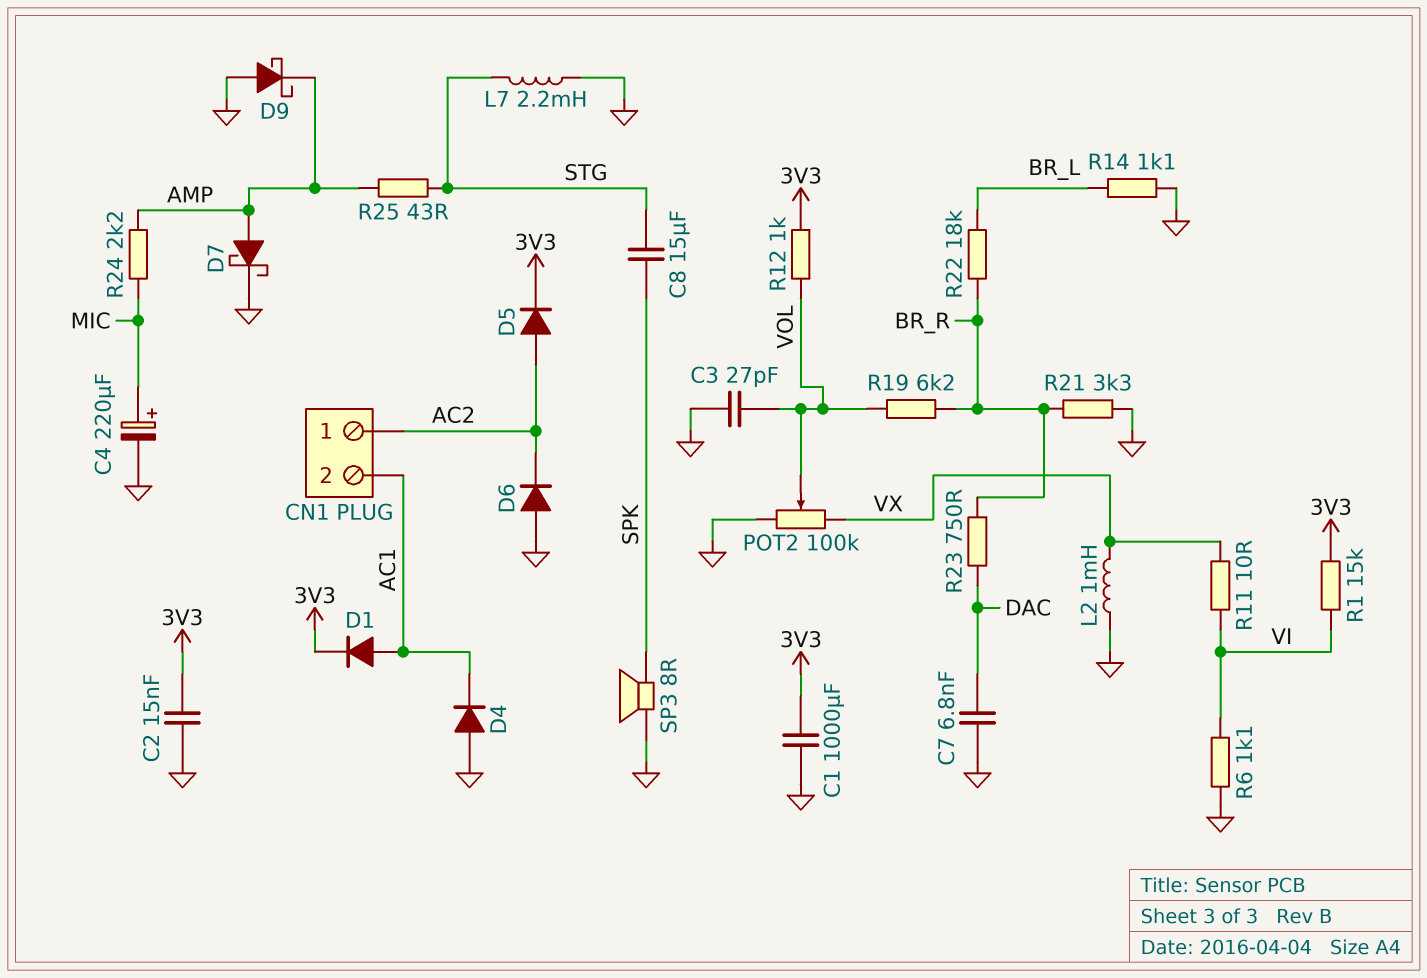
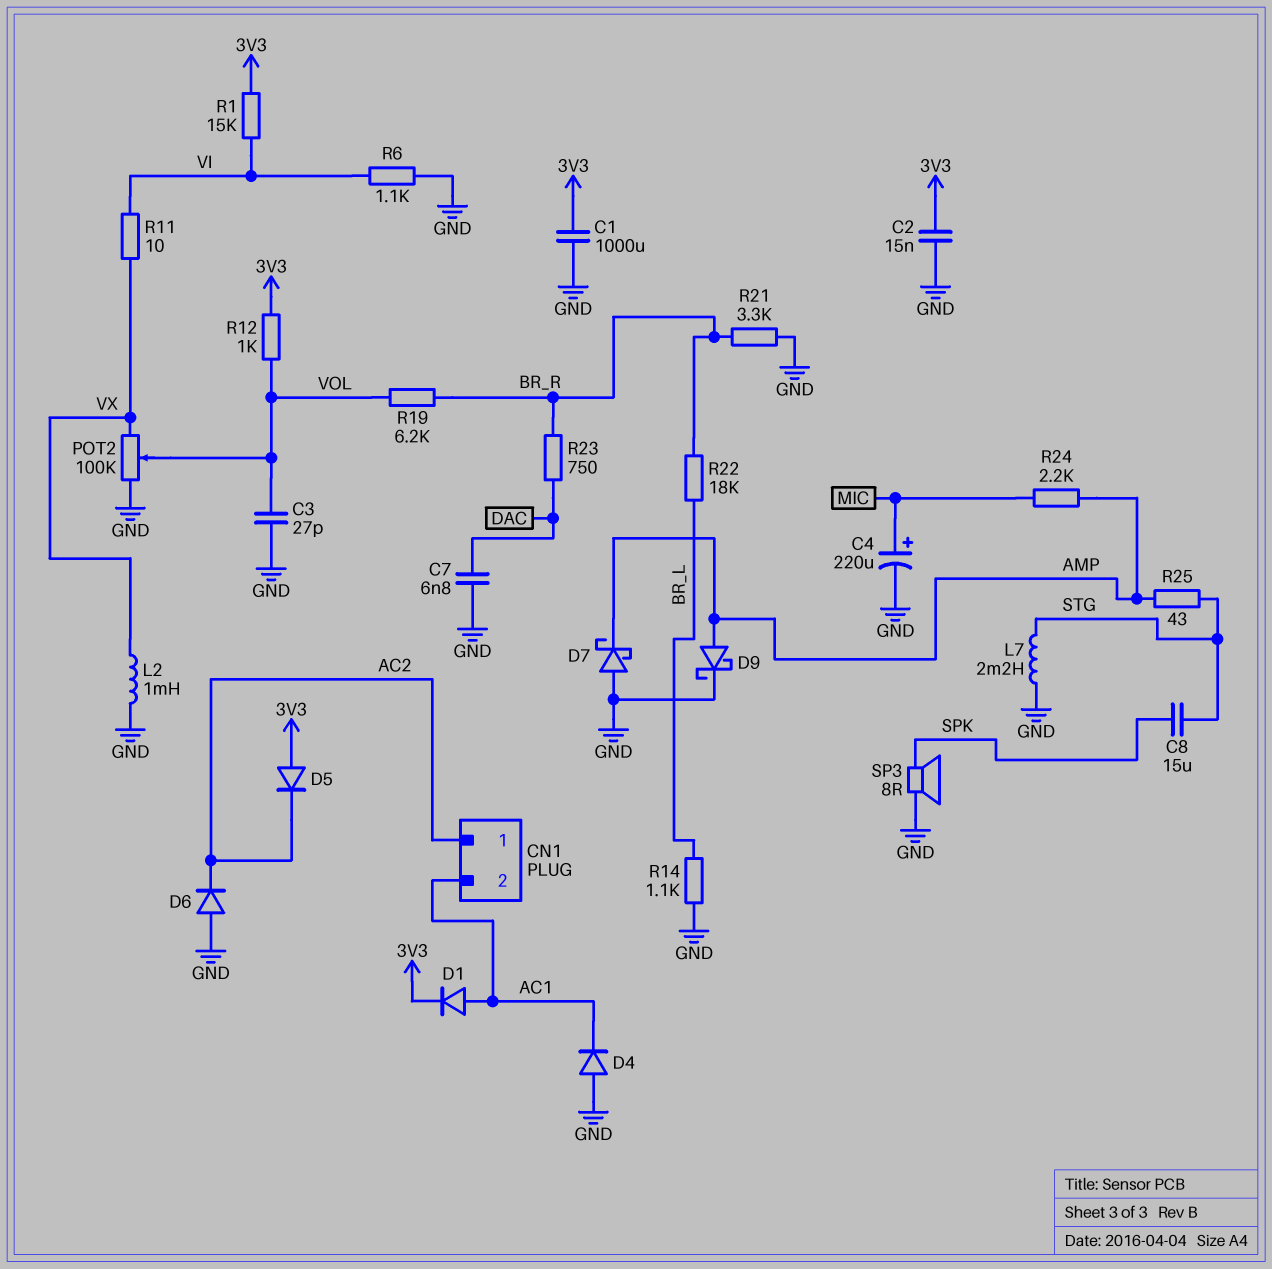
D5: diode (A AC2, K 3V3) -> diode (A 3V3, K AC2)
D7: schottky (A AMP, K GND) -> schottky (A GND, K AMP)
D9: schottky (A GND, K AMP) -> schottky (A AMP, K GND)

